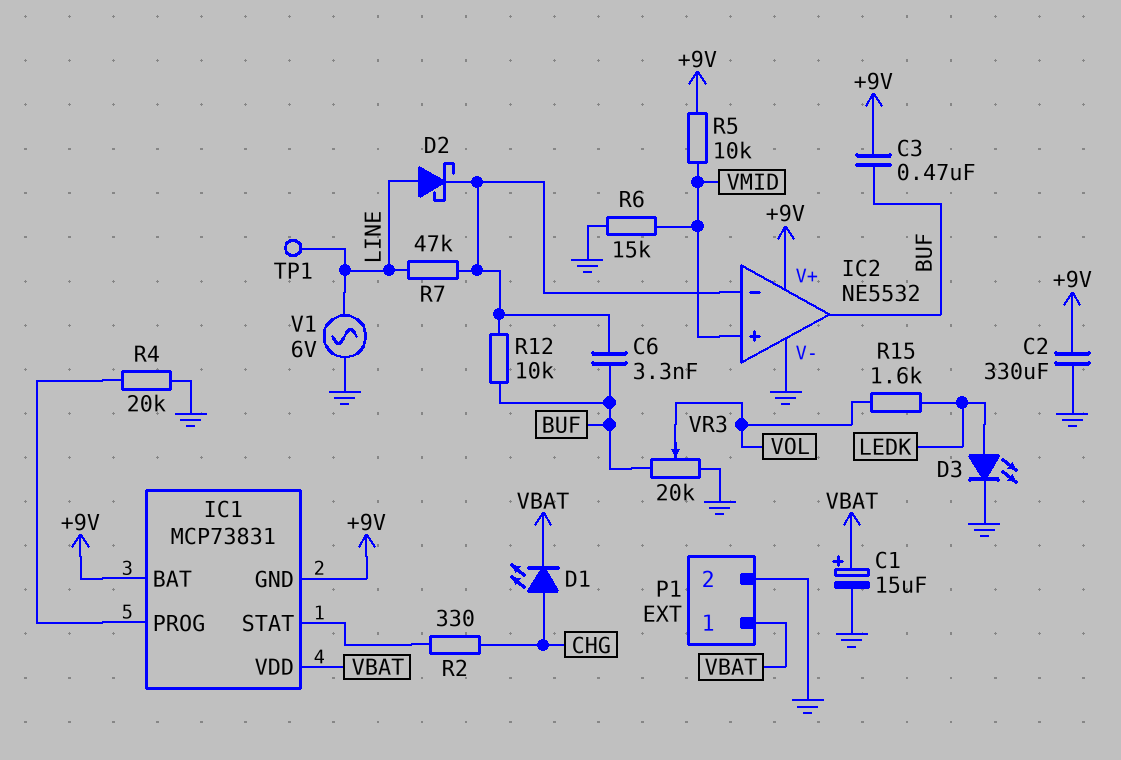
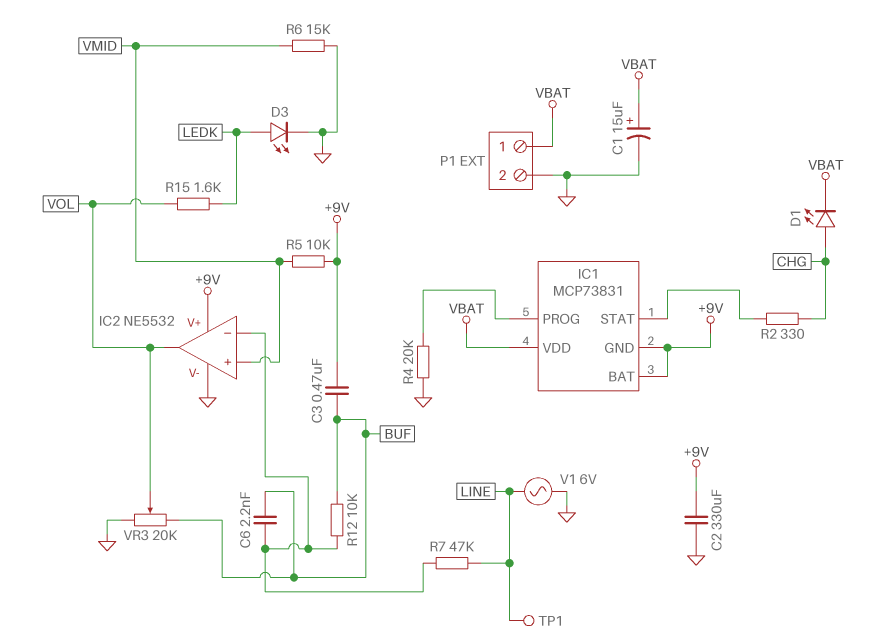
C6: 3.3nF (BUF, IC2/in-) -> 2.2nF (BUF, IC2/in-)
D2: schottky (A LINE, K IC2/in-) -> none
IC2 pin out: BUF -> VOL

